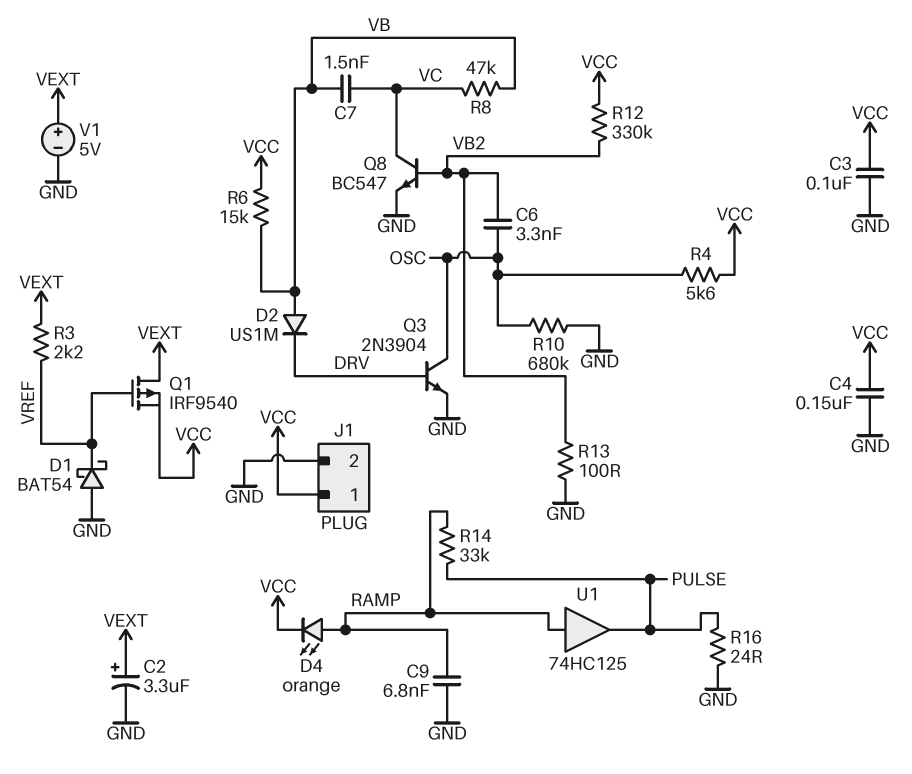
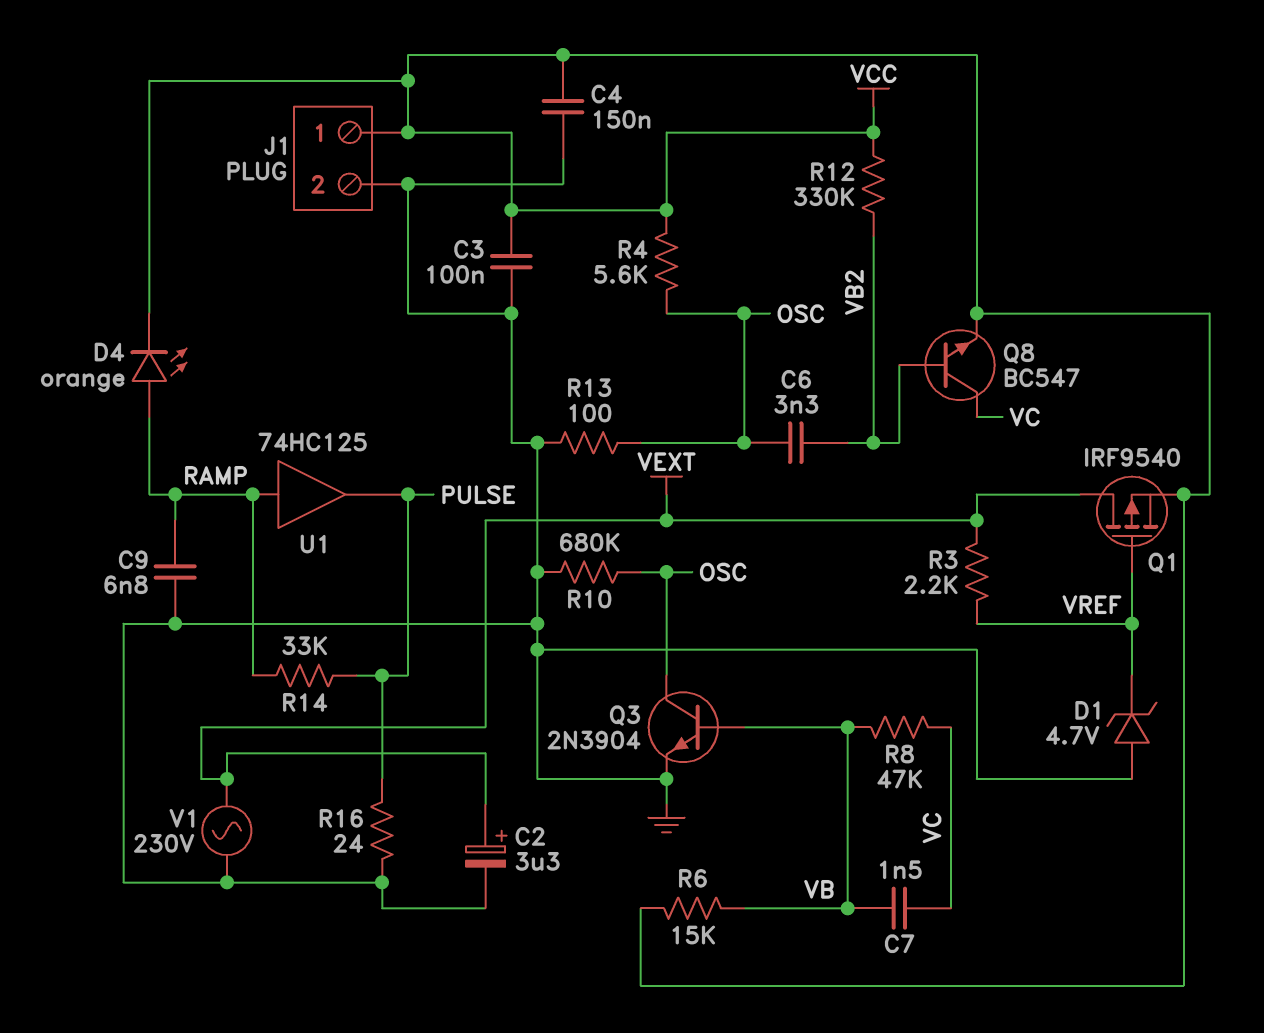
D1: schottky BAT54 (A GND, K VREF) -> zener 4.7V (A GND, K VREF)
D2: diode US1M (A VB, K DRV) -> none
Q3: NPN 2N3904 (B DRV, C OSC, E GND) -> NPN 2N3904 (B VB, C OSC, E GND)
Q8: NPN BC547 (B VB2, C VC, E GND) -> NPN BC547 (B VB2, C VC, E VCC)
R13: 100 (GND, VB2) -> 100 (GND, OSC)
V1: 5V (plus VEXT, minus GND) -> AC 230V (GND, VEXT)

